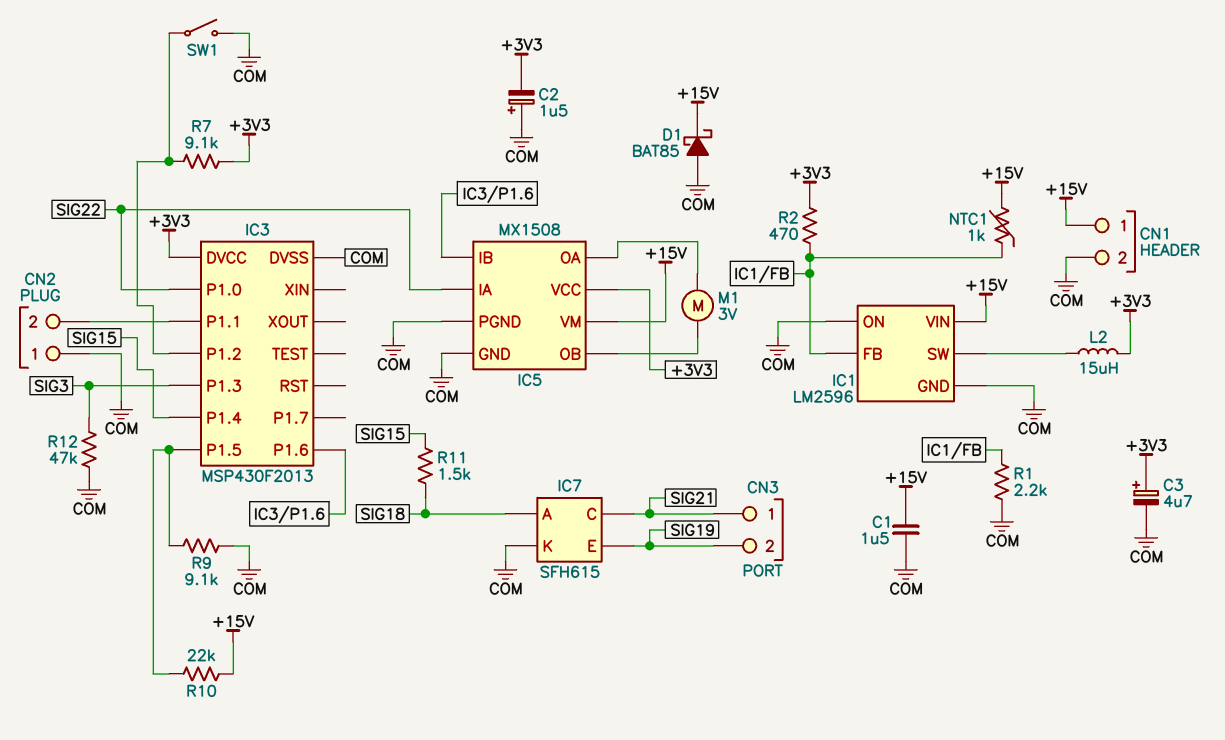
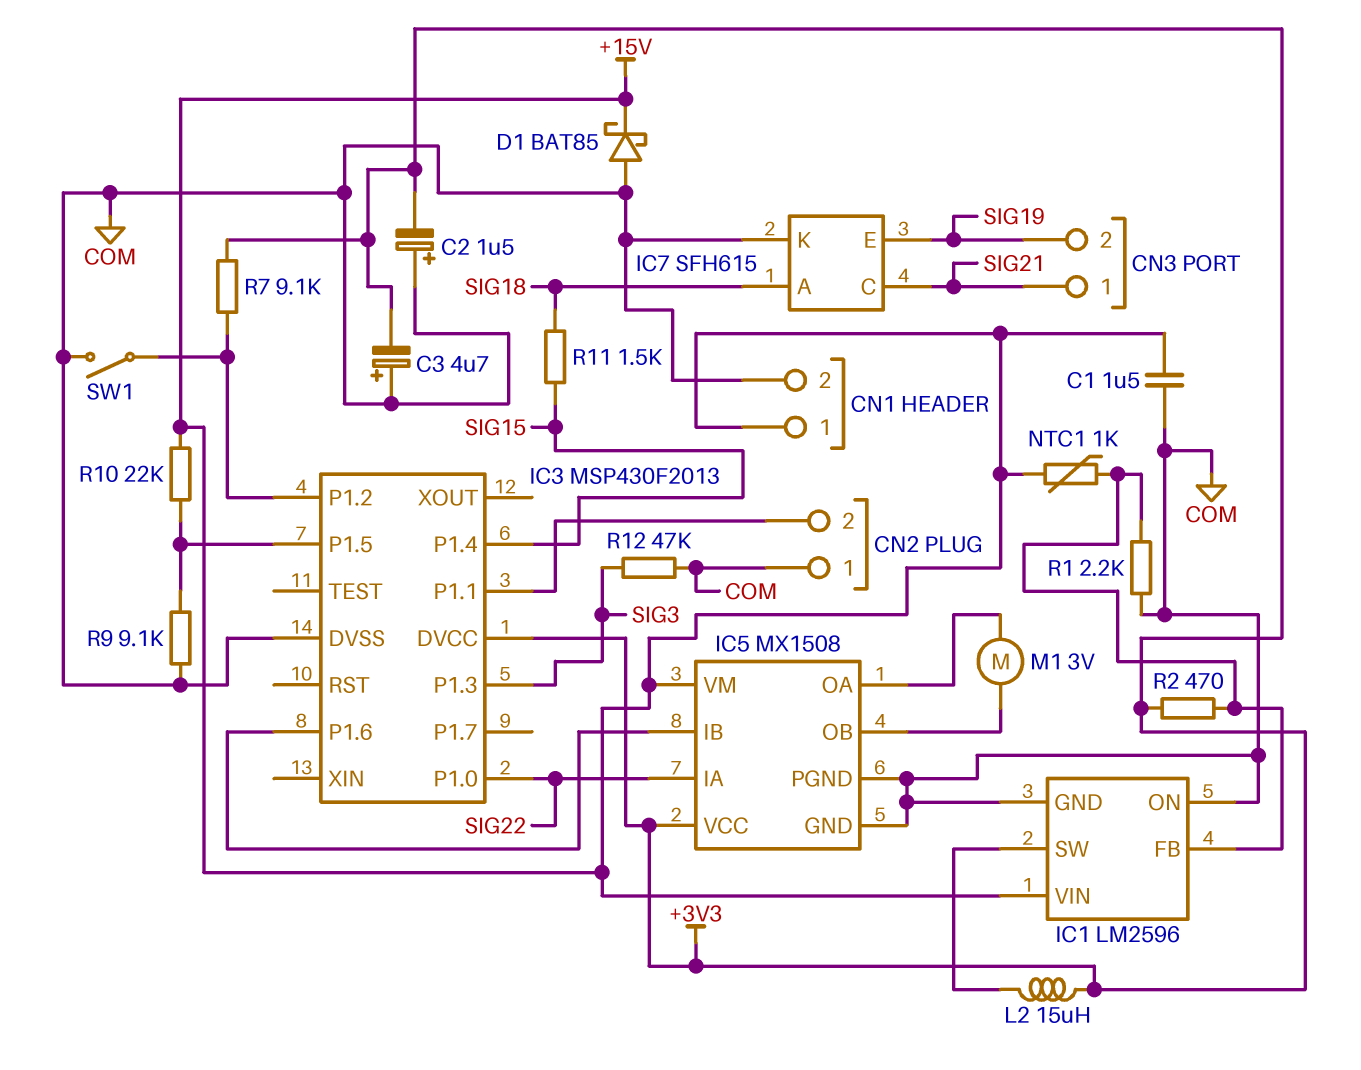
C3: 4.7uF (plus +3V3, minus COM) -> 4.7uF (plus COM, minus +3V3)

